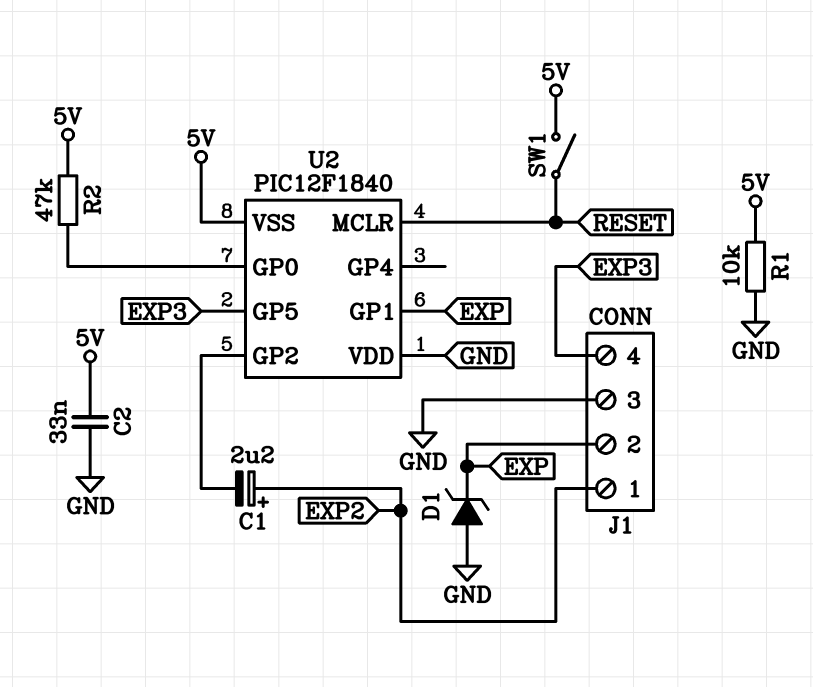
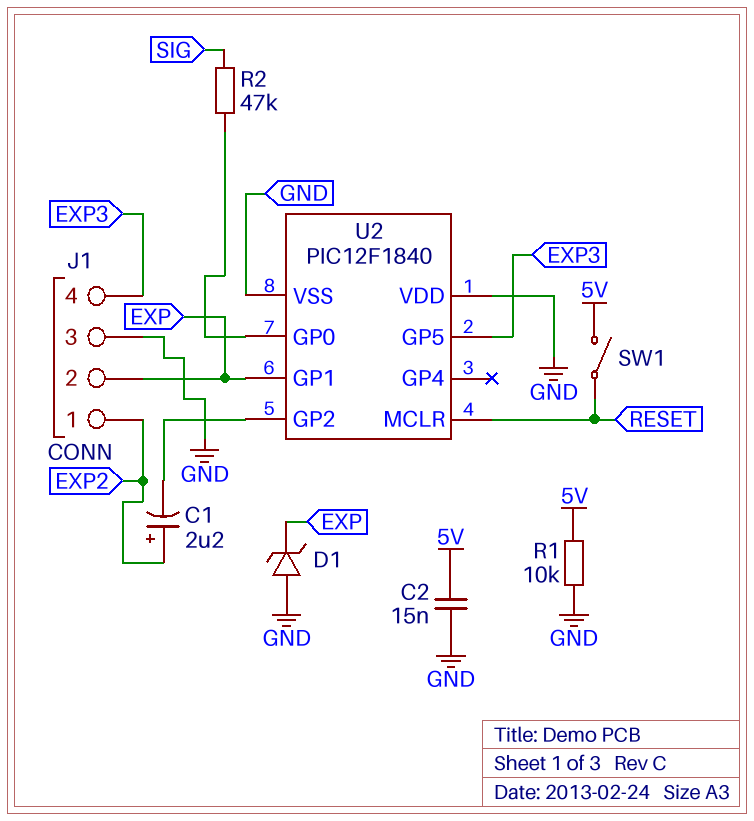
C2: 33nF (5V, GND) -> 15nF (5V, GND)
R2: 47k (5V, U2/GP0) -> 47k (SIG, U2/GP0)
U2 pin VSS: 5V -> GND

